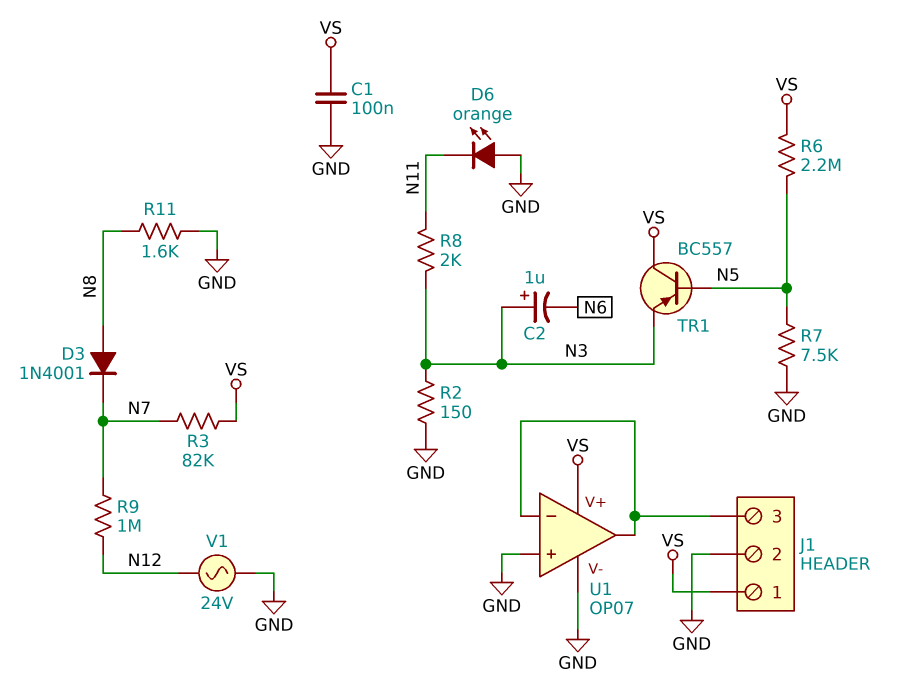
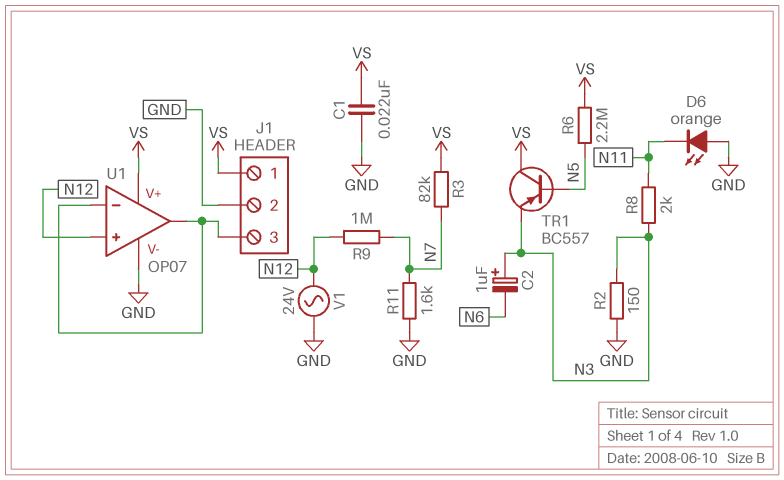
C1: 100nF (GND, VS) -> 22nF (GND, VS)
D3: diode 1N4001 (A N8, K N7) -> none
R7: 7.5k (GND, N5) -> none
R11: 1.6k (GND, N8) -> 1.6k (GND, N7)
U1 pin in+: GND -> N12

